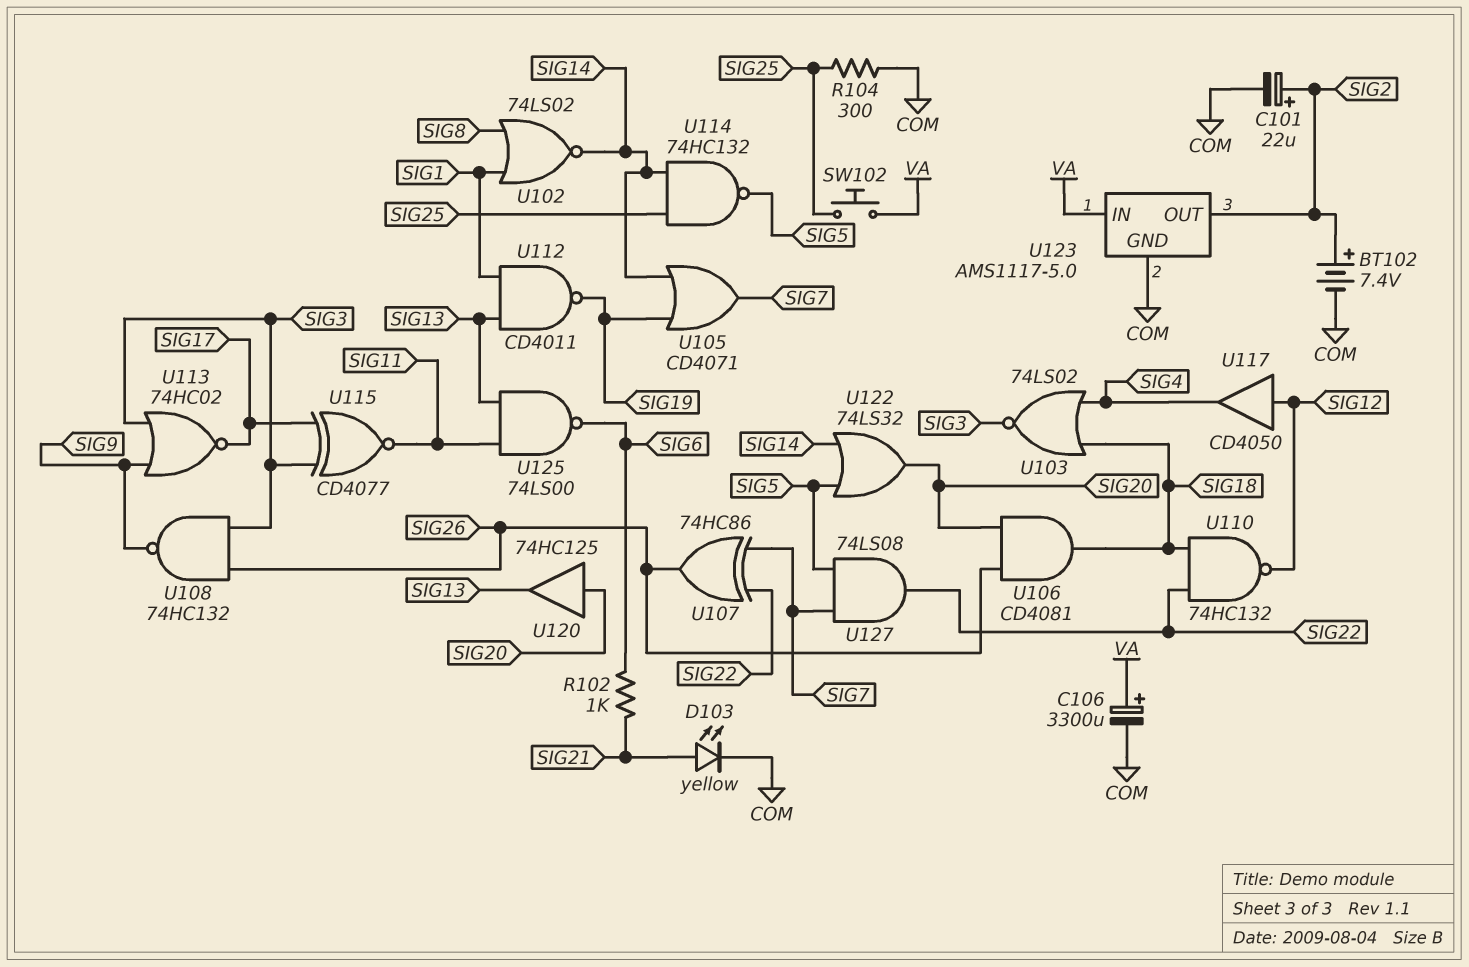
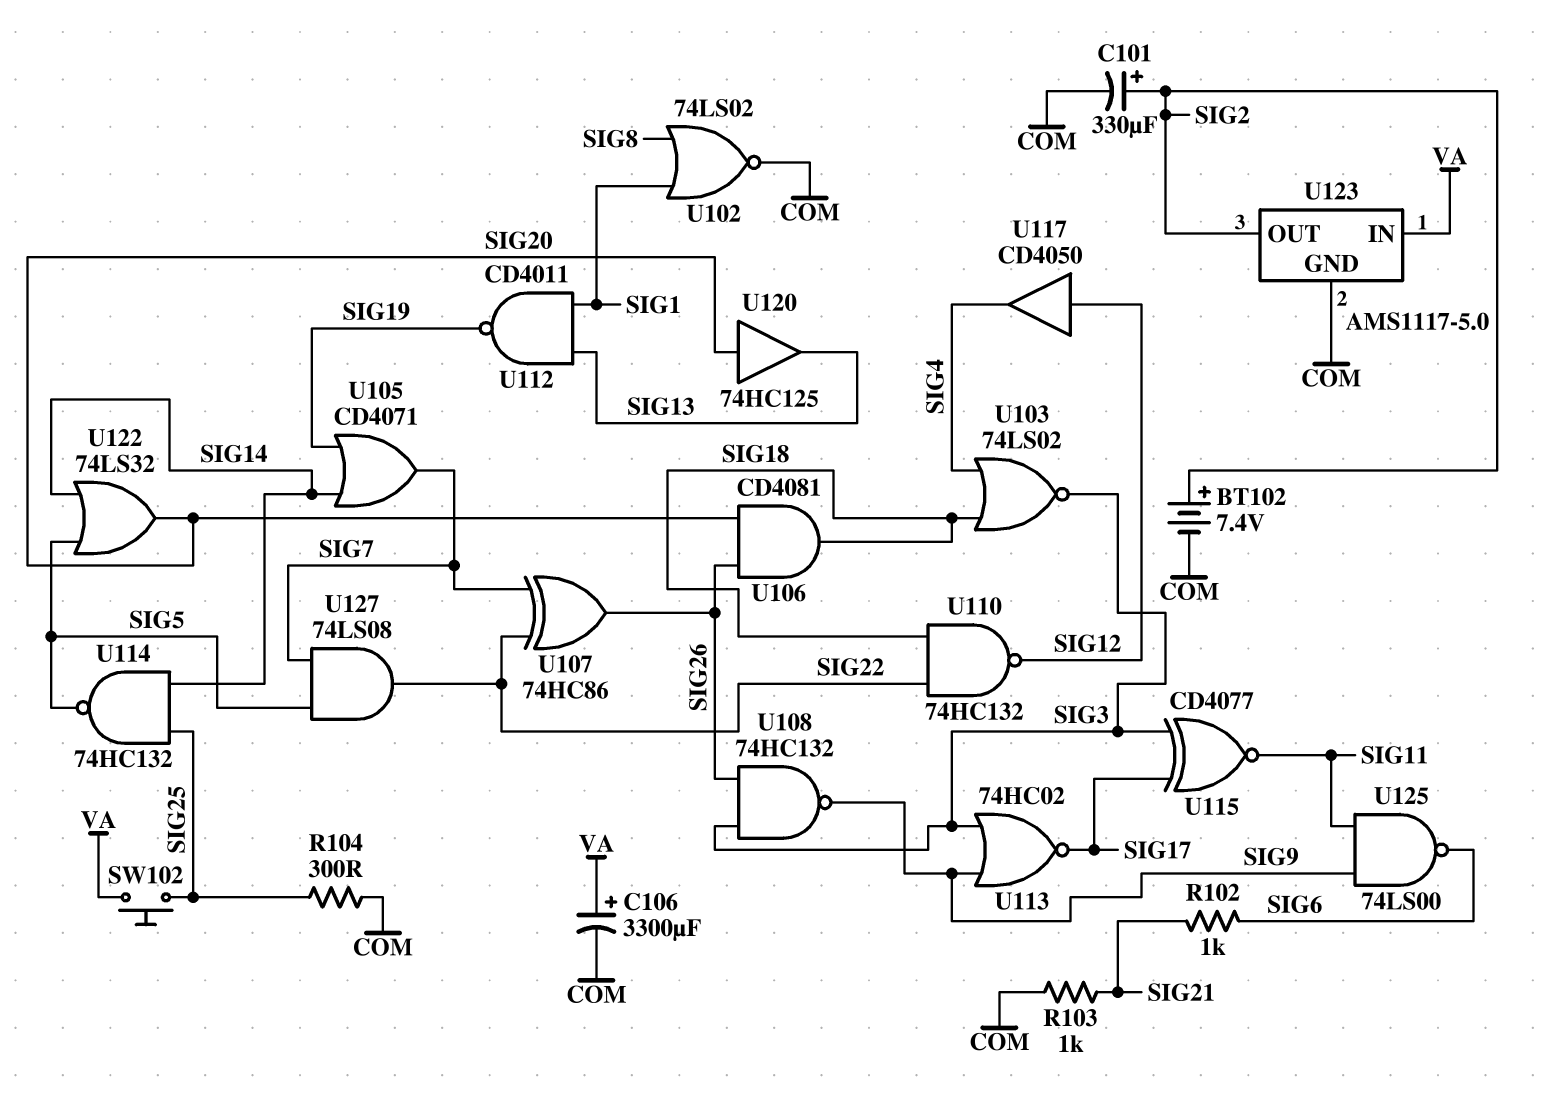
C101: 22uF (plus SIG2, minus COM) -> 330uF (plus SIG2, minus COM)
D103: LED yellow (A SIG21, K COM) -> none
R103: none -> 1k (COM, SIG21)
U102: NOR 74LS02 (in SIG1, in SIG8, out SIG14) -> NOR 74LS02 (in SIG1, in SIG8, out COM)
U125: NAND 74LS00 (in SIG11, in SIG13, out SIG6) -> NAND 74LS00 (in SIG9, in SIG11, out SIG6)

